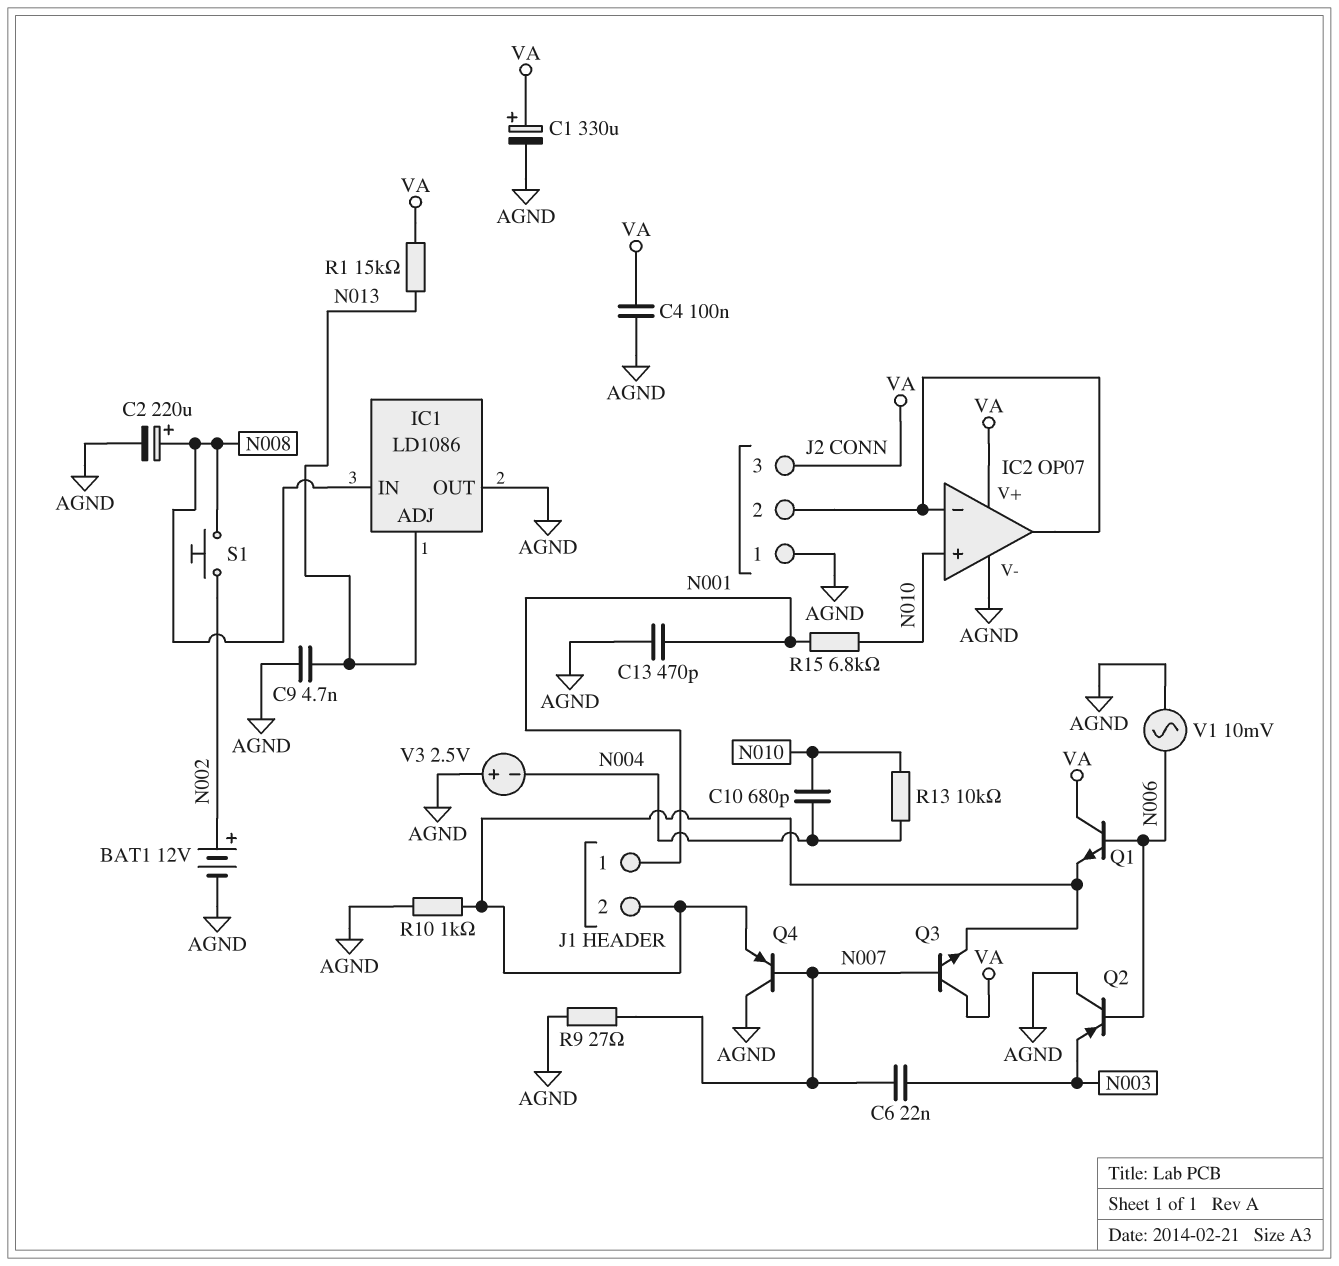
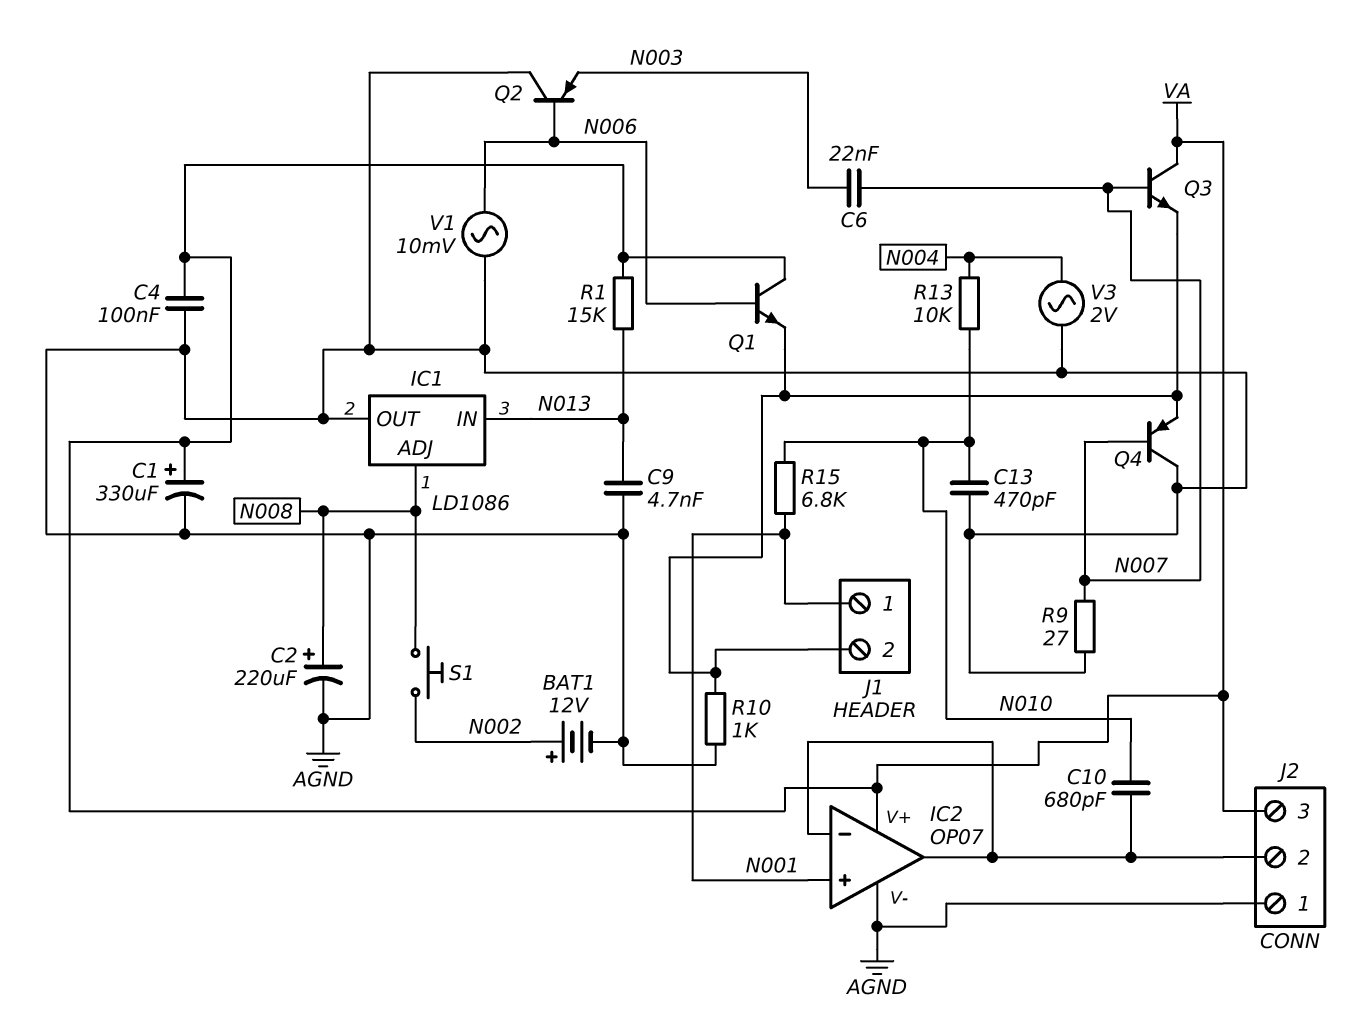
C10: 680pF (N004, N010) -> 680pF (IC2/in-, N010)
C13: 470pF (AGND, N001) -> 470pF (AGND, N010)
IC1 pin ADJ: N013 -> N008
IC1 pin IN: N008 -> N013
IC2 pin in+: N010 -> N001
V3: 2.5V (plus AGND, minus N004) -> AC 2V (AGND, N004)

